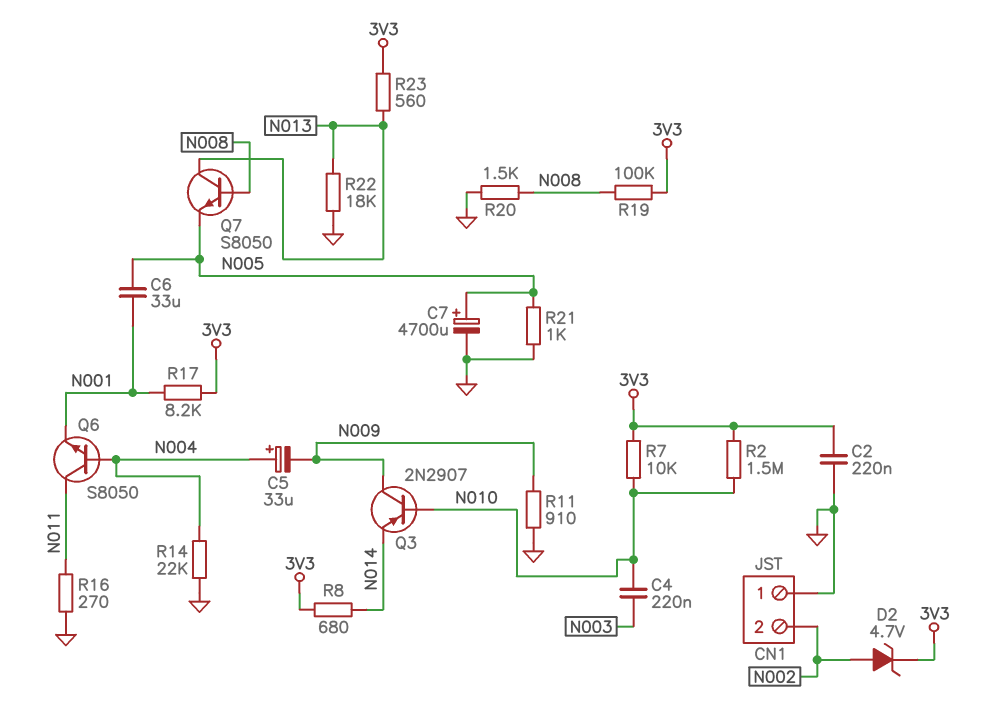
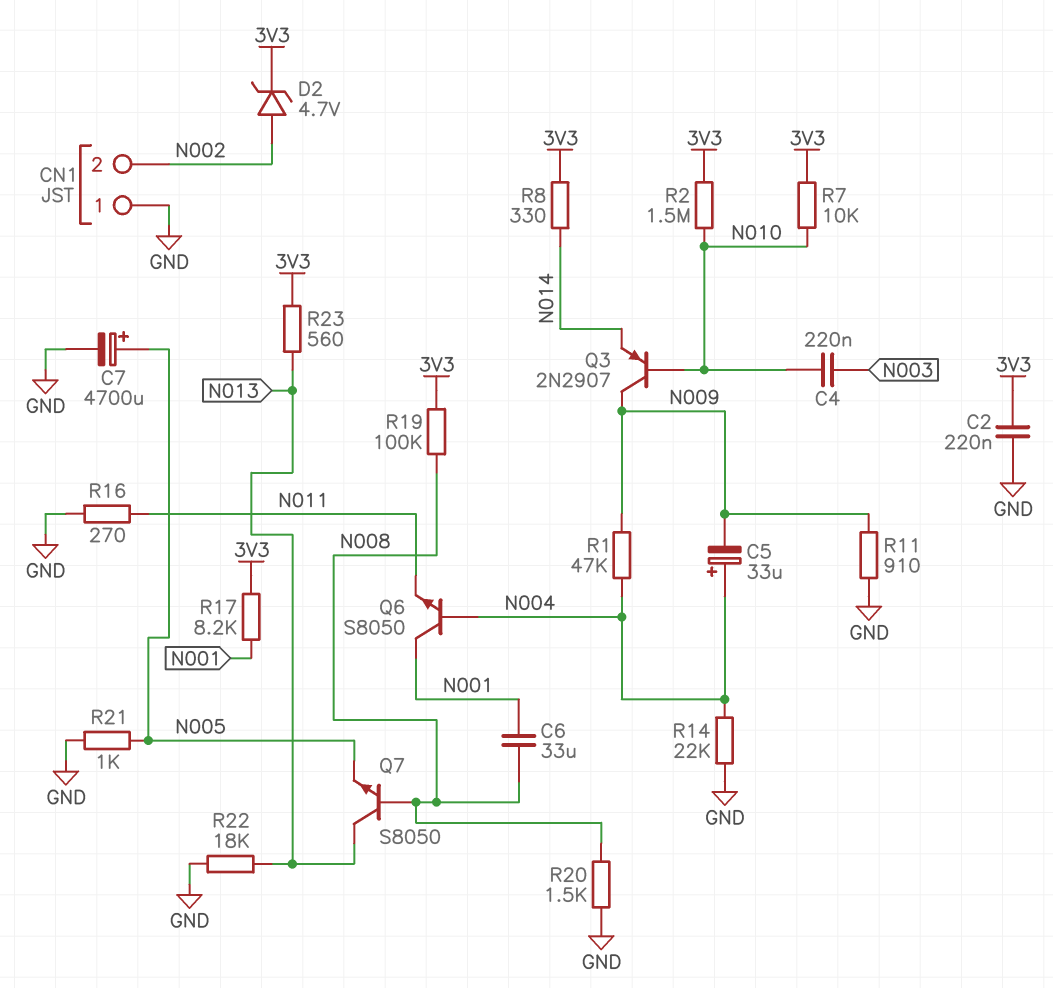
C6: 33uF (N001, N005) -> 33uF (N001, N008)
Q6: NPN S8050 (B N004, C N011, E N001) -> NPN S8050 (B N004, C N001, E N011)
R1: none -> 47k (N004, N009)
R8: 680 (3V3, N014) -> 330 (3V3, N014)

